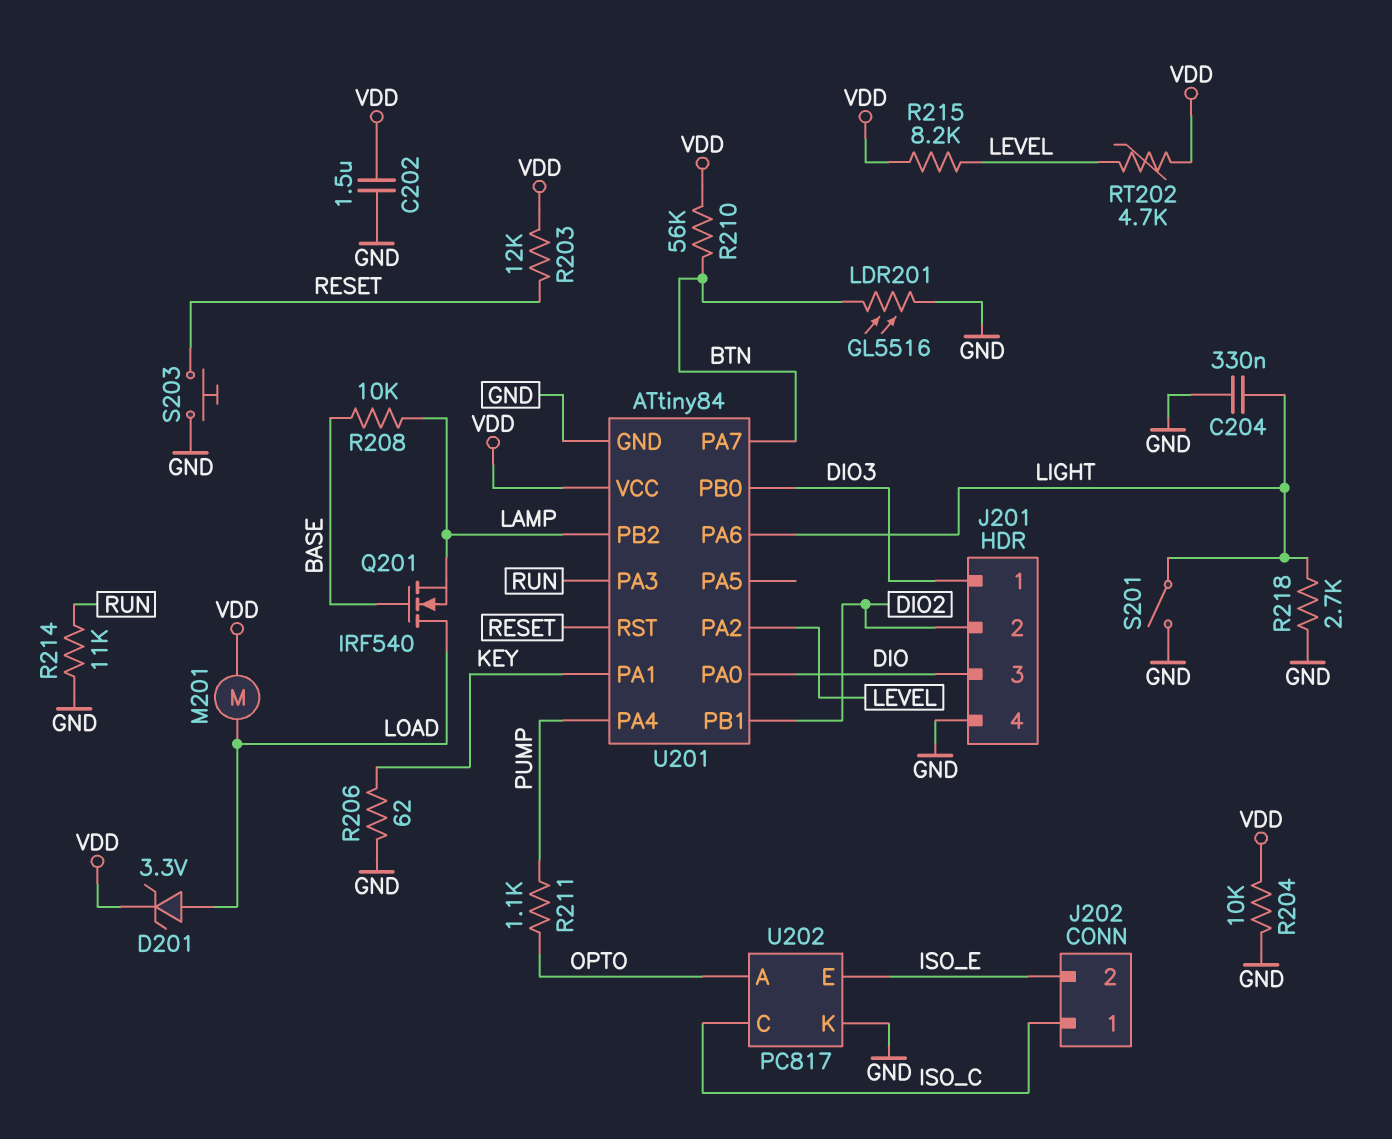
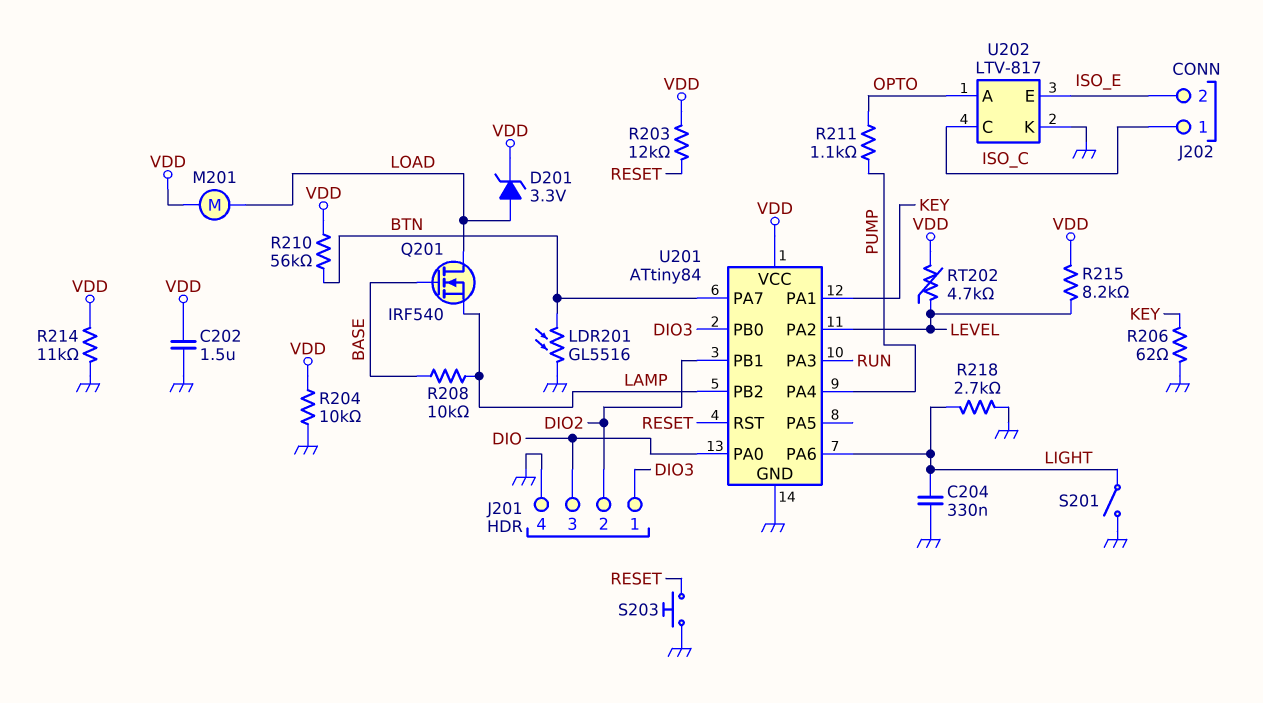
R214: 11k (GND, RUN) -> 11k (GND, VDD)
U202: PC817 -> LTV-817

